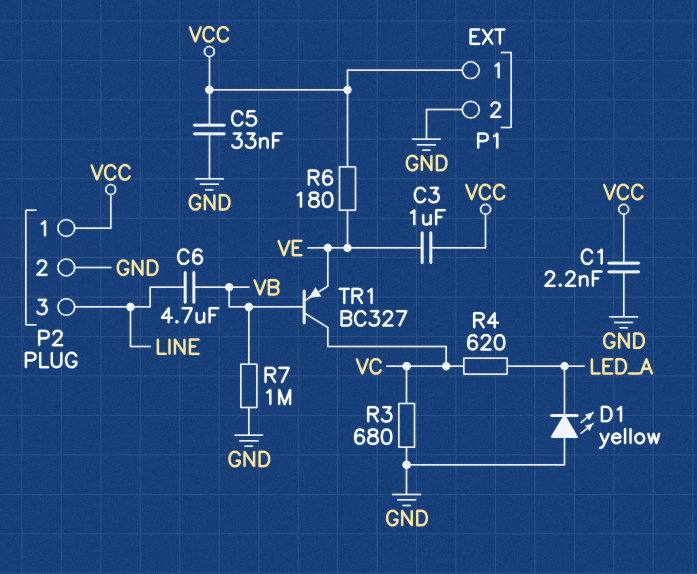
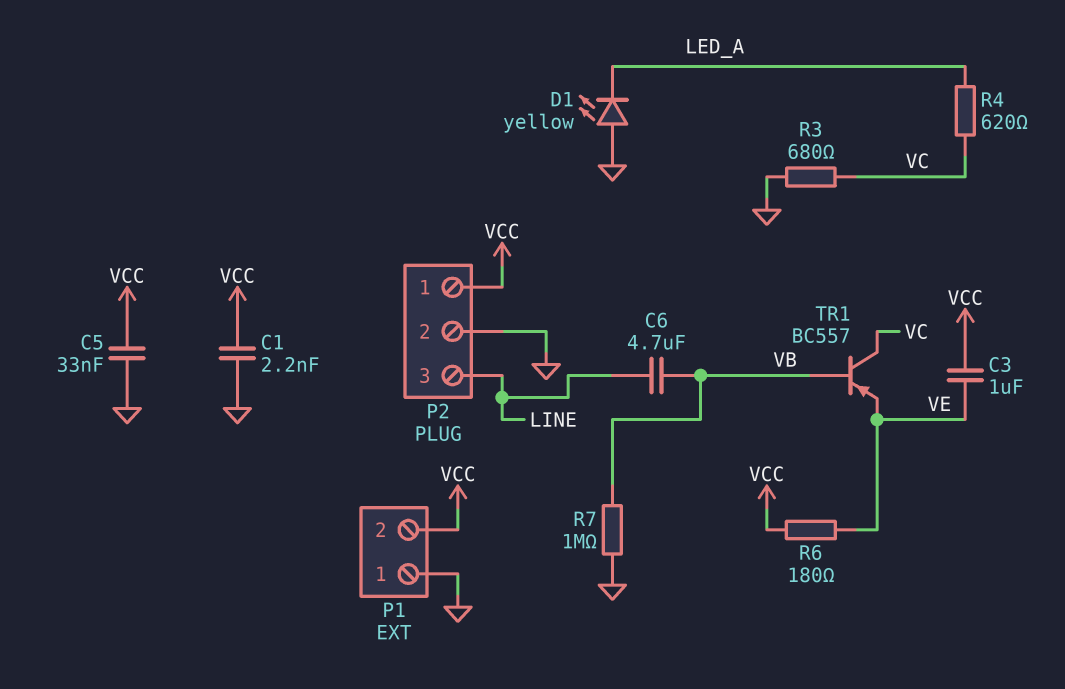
P1 pin 1: VCC -> GND
P1 pin 2: GND -> VCC
TR1: PNP BC327 (B VB, C VC, E VE) -> PNP BC557 (B VB, C VC, E VE)

